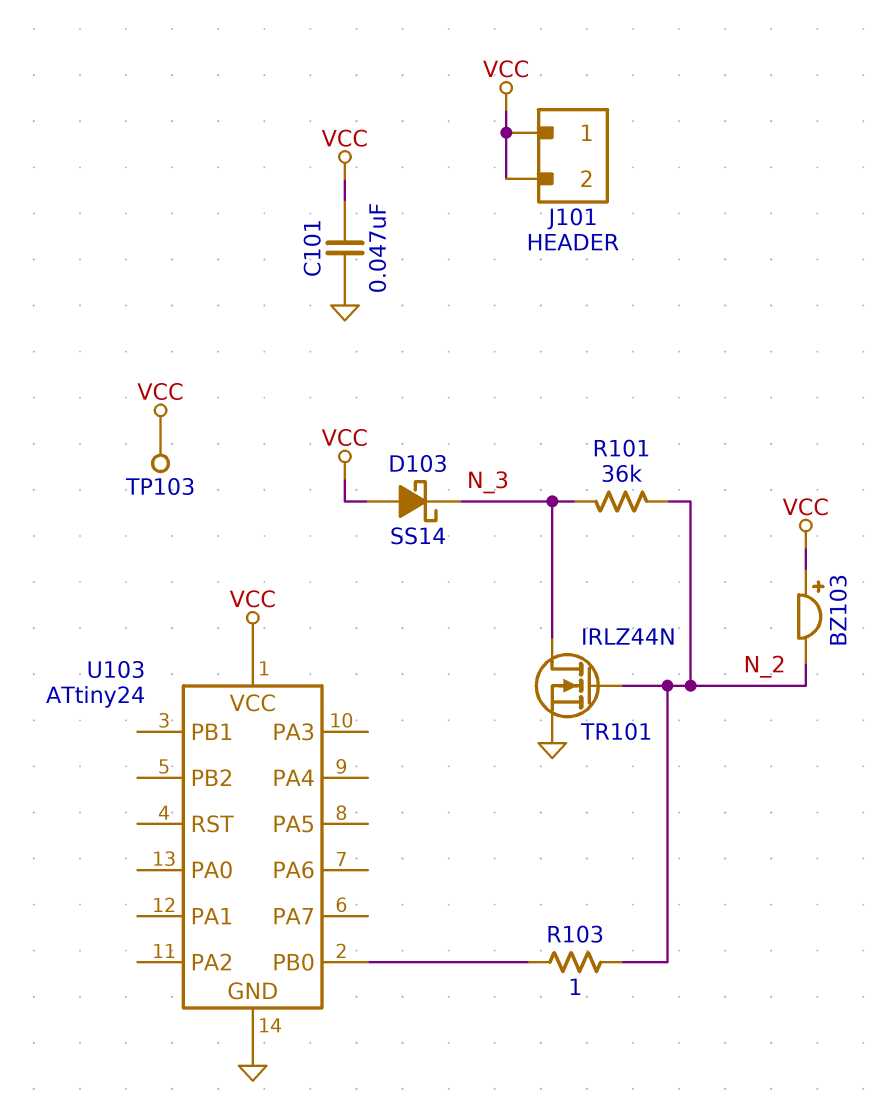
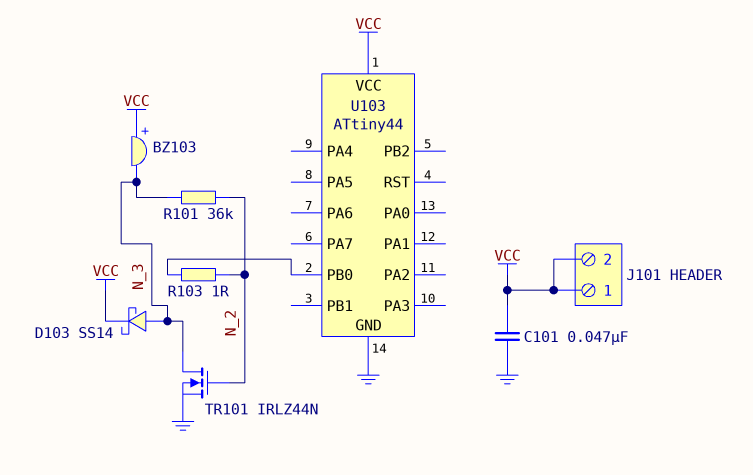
BZ103: buzzer (plus VCC, minus N_2) -> buzzer (plus VCC, minus N_3)
D103: schottky SS14 (A VCC, K N_3) -> schottky SS14 (A N_3, K VCC)
TP103: test point (VCC) -> none
U103: ATtiny24 -> ATtiny44

